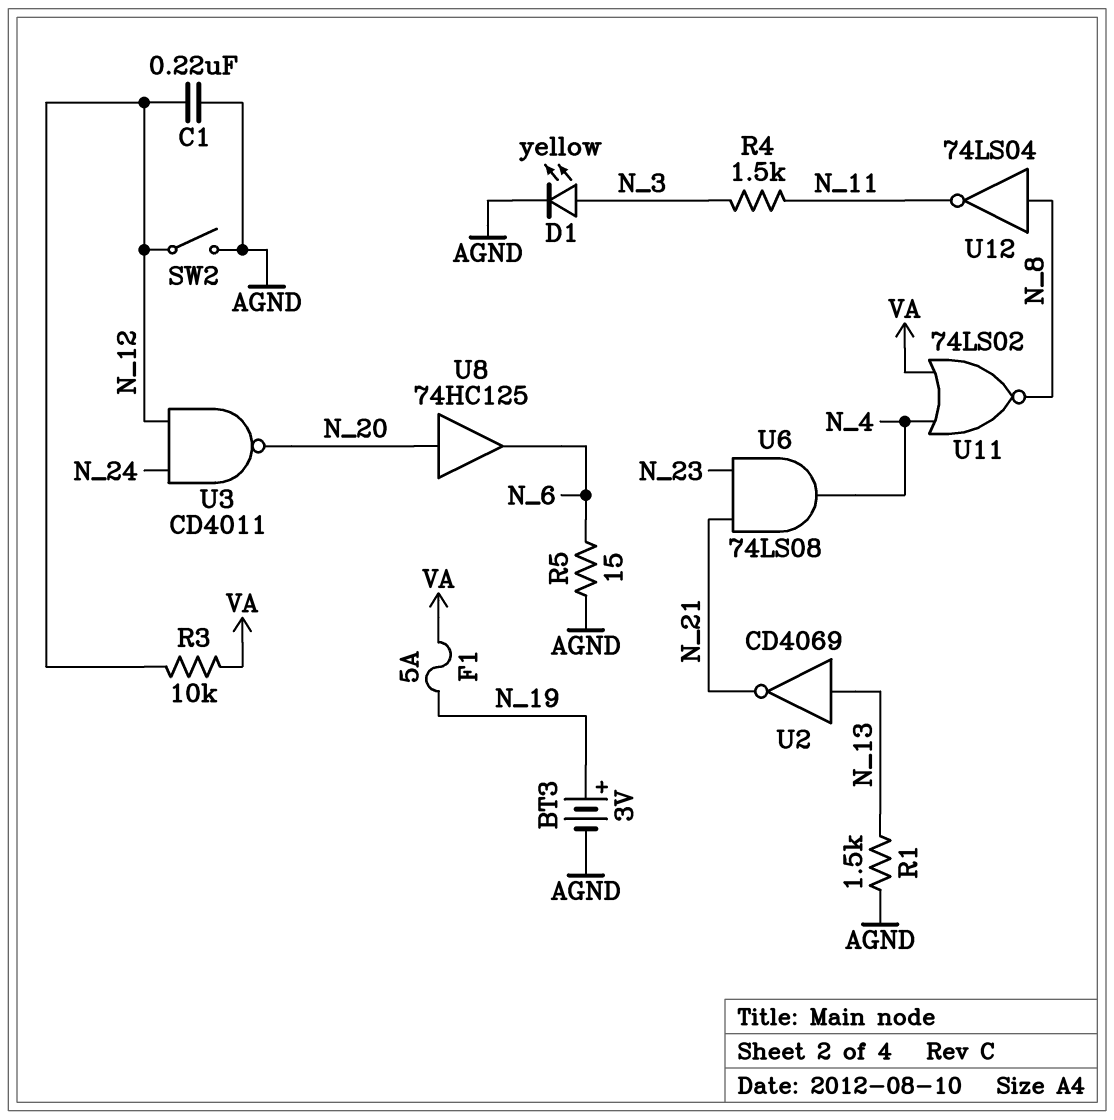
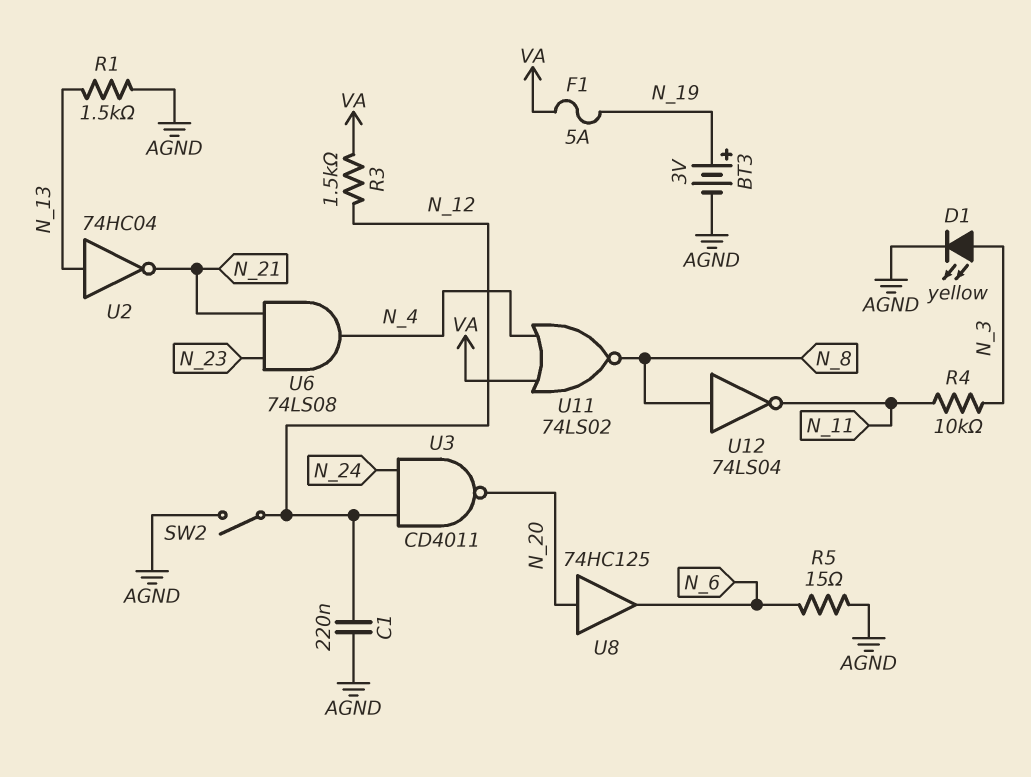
R3: 10k (N_12, VA) -> 1.5k (N_12, VA)
R4: 1.5k (N_3, N_11) -> 10k (N_3, N_11)
U2: NOT CD4069 (in N_13, out N_21) -> NOT 74HC04 (in N_13, out N_21)

